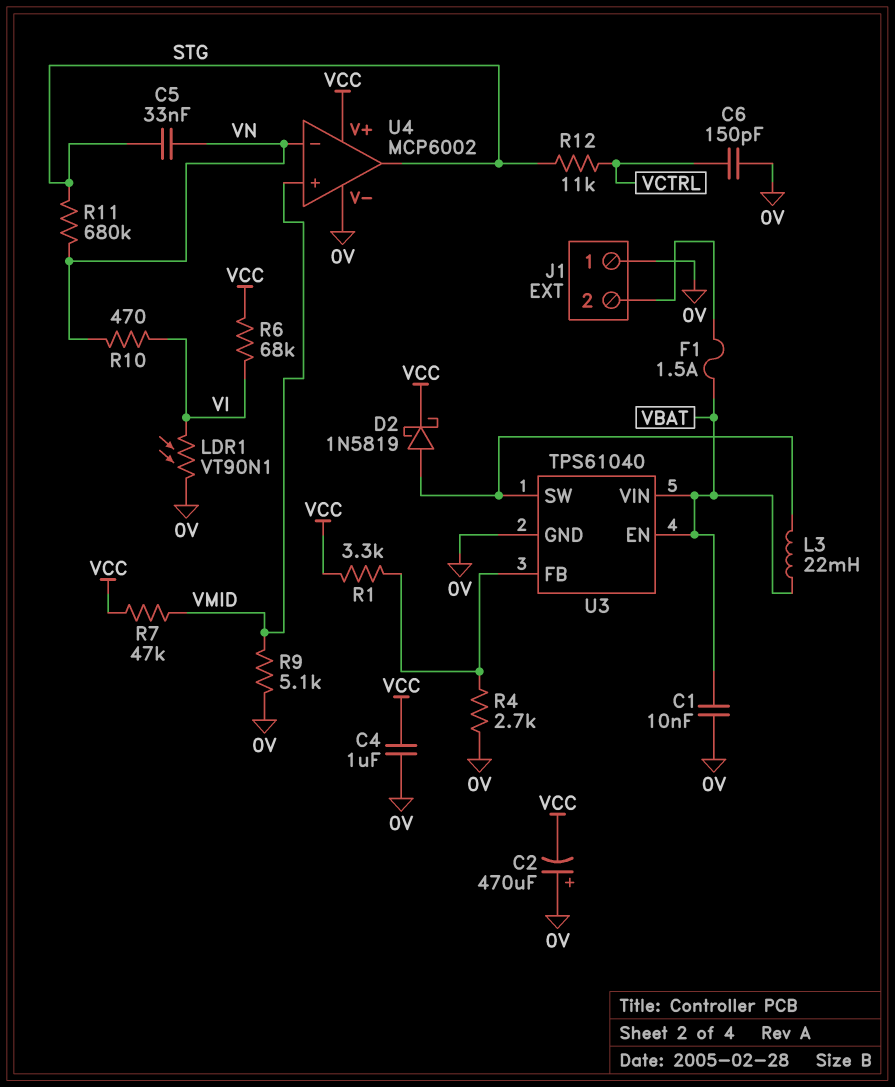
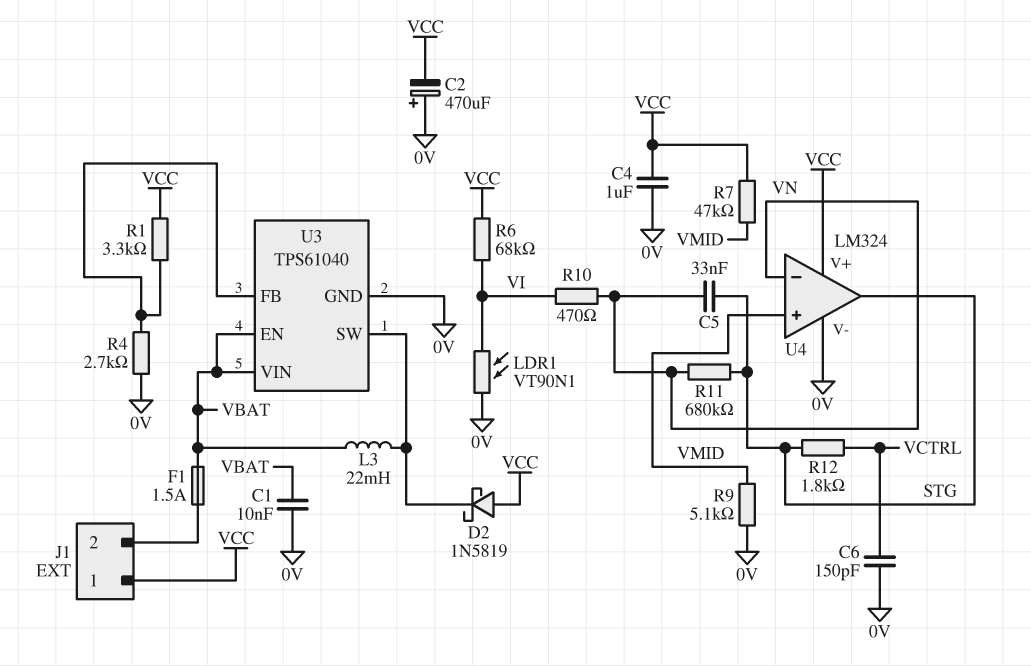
D2: schottky 1N5819 (A U3/SW, K VCC) -> schottky 1N5819 (A VCC, K U3/SW)
J1 pin 1: 0V -> VCC
R12: 11k (STG, VCTRL) -> 1.8k (STG, VCTRL)
U4: MCP6002 -> LM324

